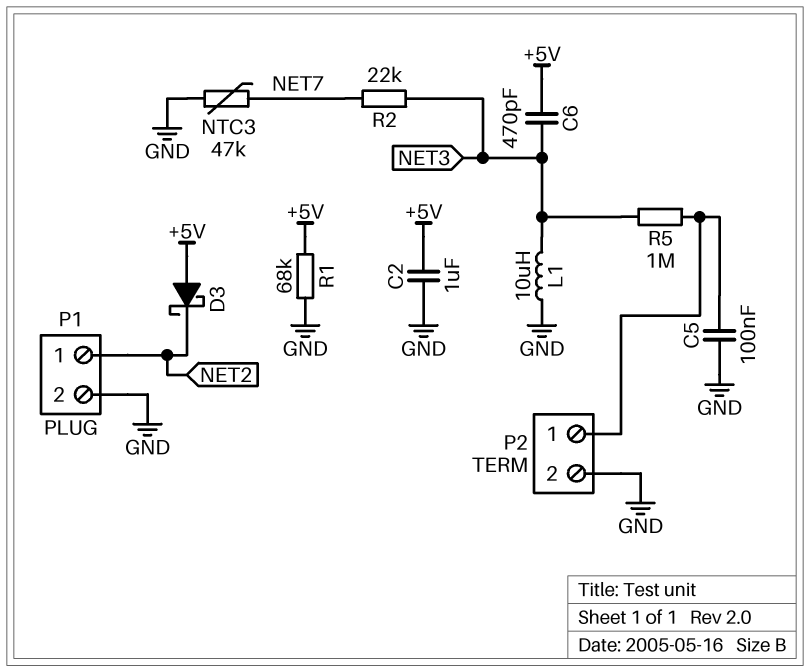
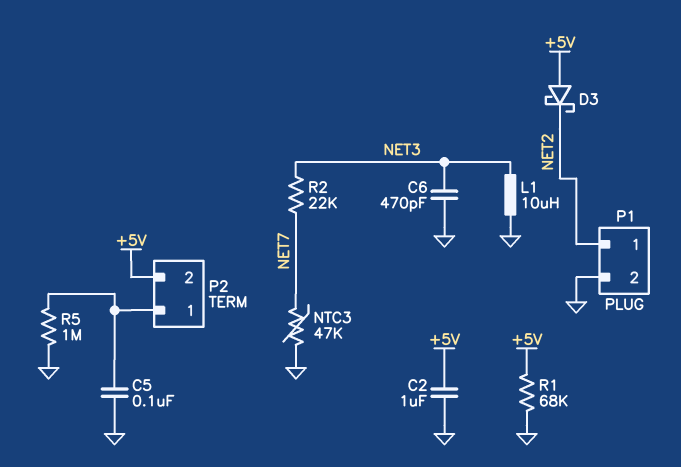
C6: 470pF (+5V, NET3) -> 470pF (GND, NET3)
P2 pin 2: GND -> +5V
R5: 1M (NET3, P2/1) -> 1M (GND, P2/1)

